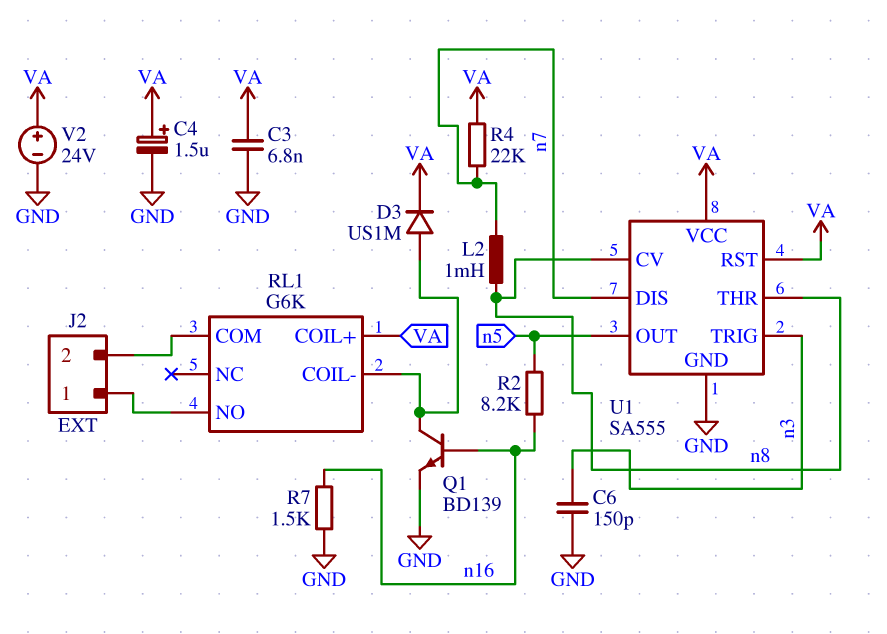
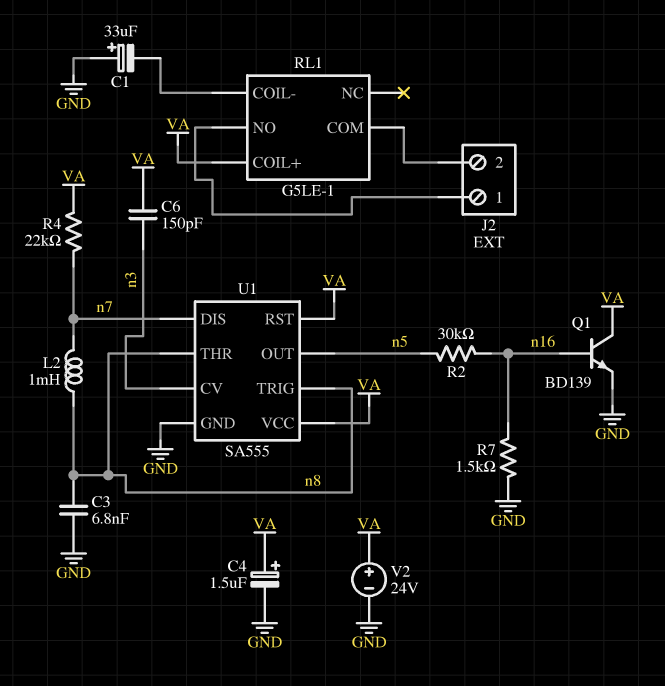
C1: none -> 33uF (plus GND, minus RL1/COIL-)
C3: 6.8nF (GND, VA) -> 6.8nF (GND, n8)
C6: 150pF (GND, n3) -> 150pF (VA, n3)
D3: diode US1M (A RL1/COIL-, K VA) -> none
Q1: NPN BD139 (B n16, C RL1/COIL-, E GND) -> NPN BD139 (B n16, C VA, E GND)
R2: 8.2k (n5, n16) -> 30k (n5, n16)
RL1: G6K -> G5LE-1
U1 pin CV: n8 -> n3
U1 pin TRIG: n3 -> n8

